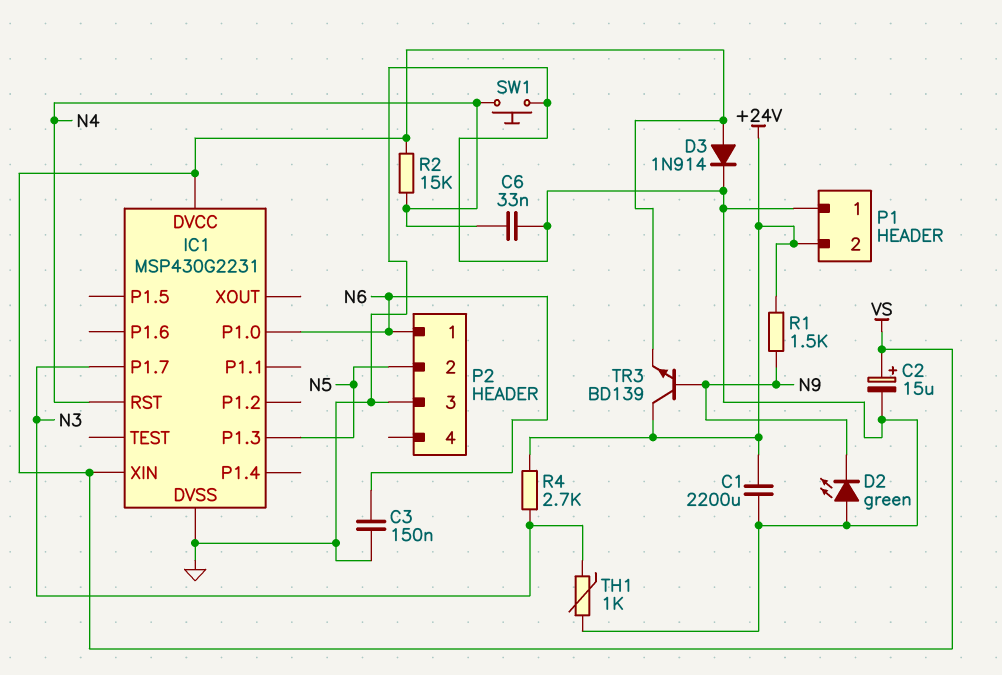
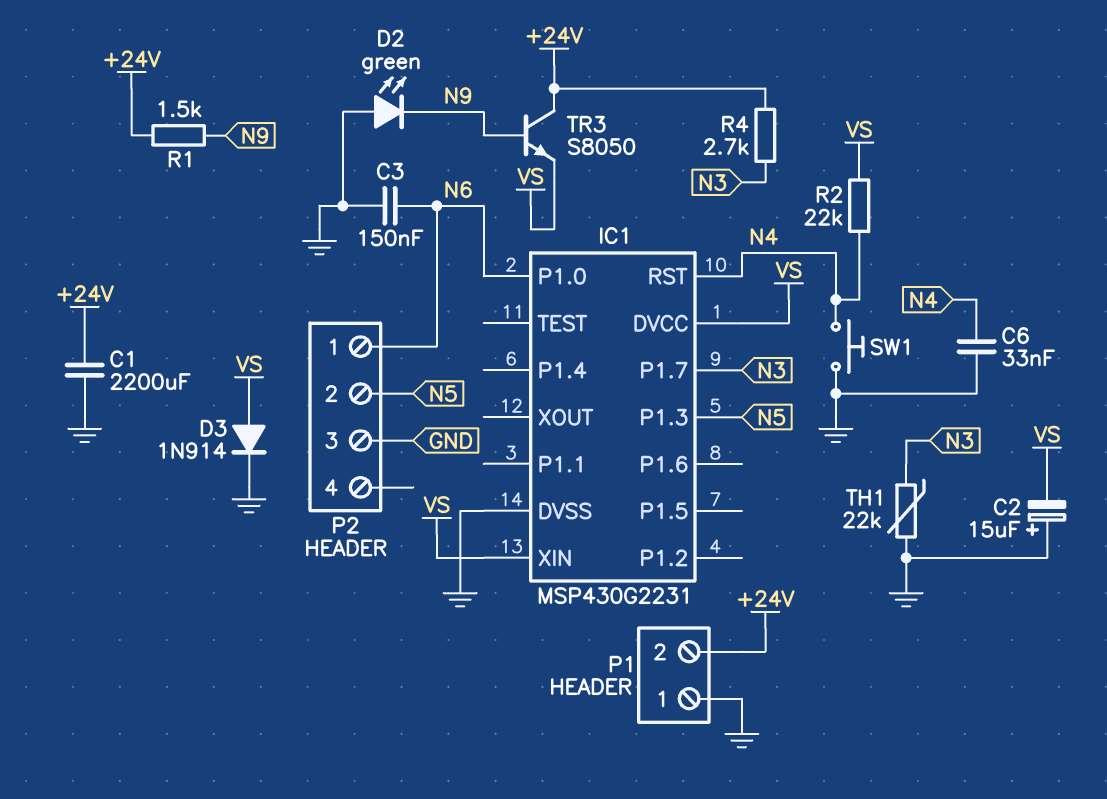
C2: 15uF (plus VS, minus GND) -> 15uF (plus GND, minus VS)
R2: 15k (N4, VS) -> 22k (N4, VS)
TH1: 1k (GND, N3) -> 22k (GND, N3)
TR3: NPN BD139 (B N9, C +24V, E VS) -> NPN S8050 (B N9, C +24V, E VS)

